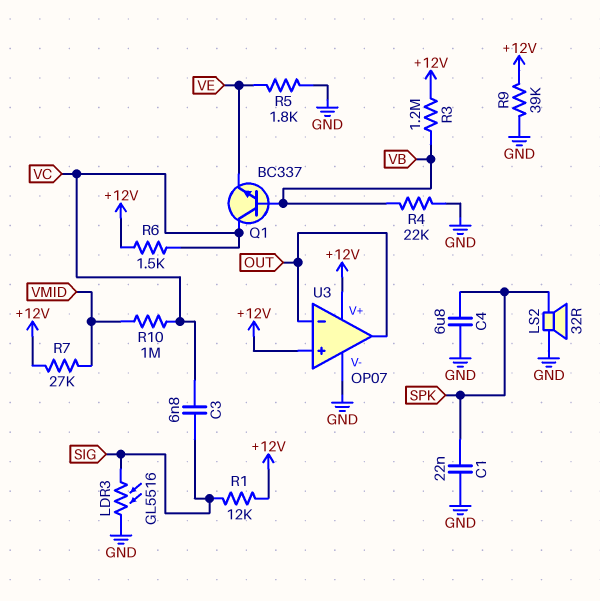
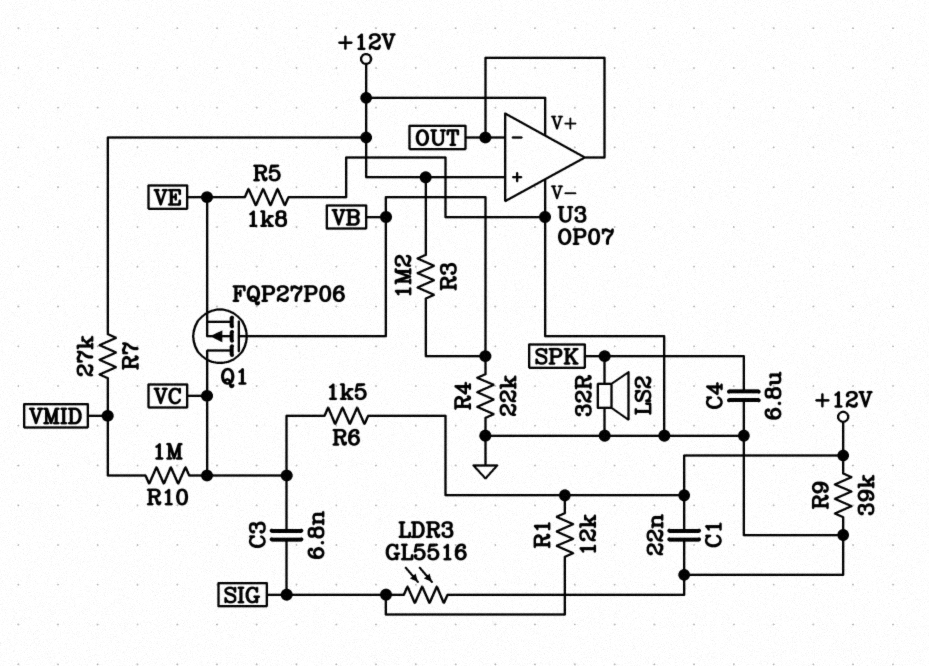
C1: 22nF (GND, SPK) -> 22nF (+12V, GND)
Q1: NPN BC337 (B VB, C VC, E VE) -> PMOS FQP27P06 (G VB, D VC, S VE)

